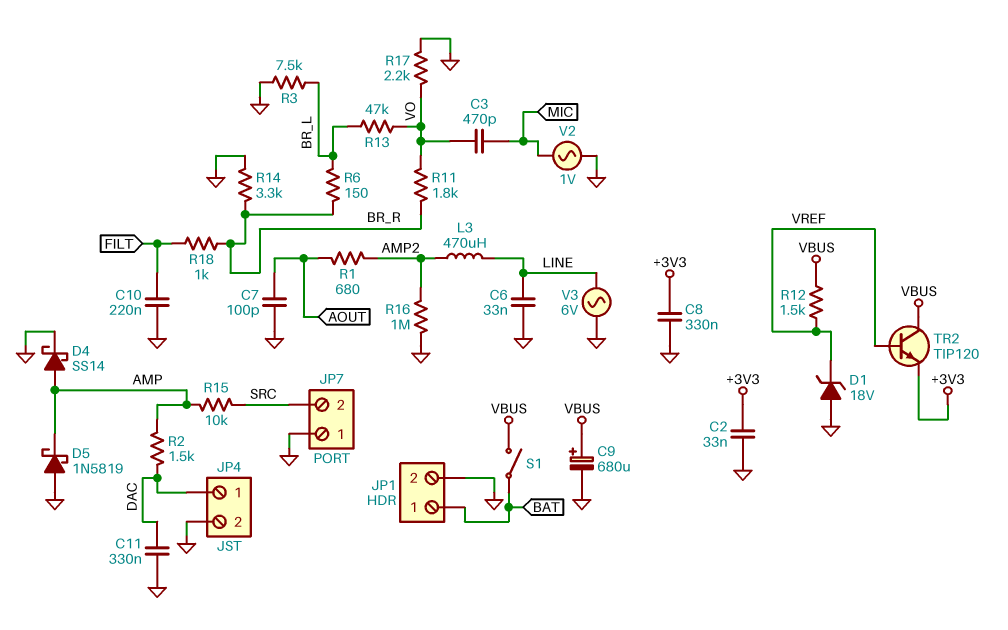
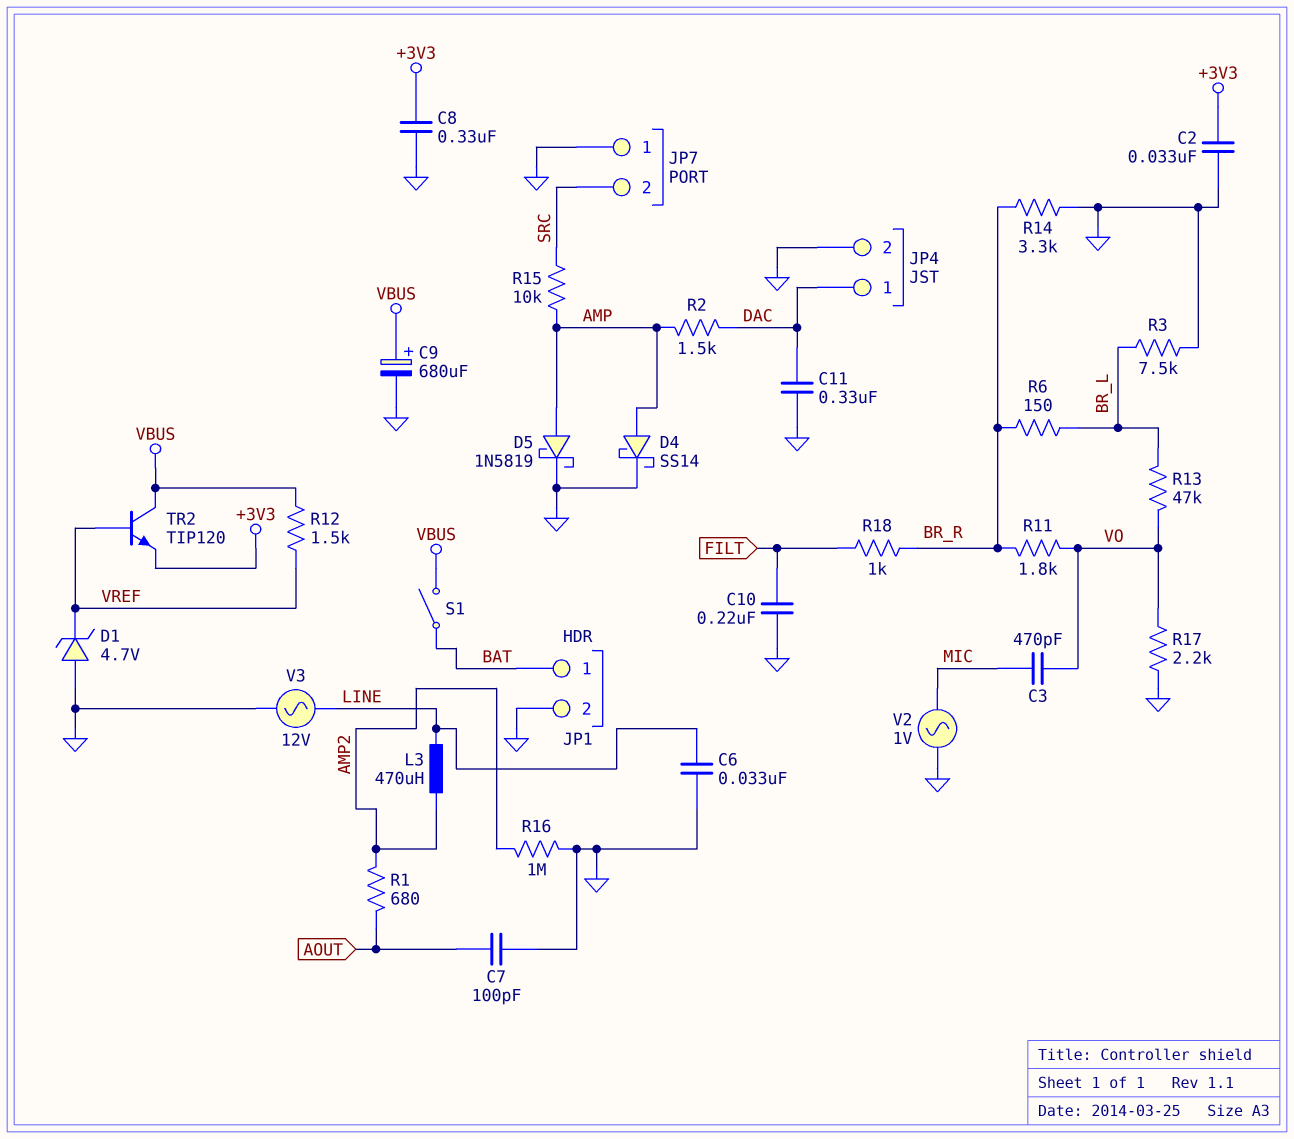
D1: zener 18V (A GND, K VREF) -> zener 4.7V (A GND, K VREF)
D5: schottky 1N5819 (A GND, K AMP) -> schottky 1N5819 (A AMP, K GND)
V3: AC 6V (GND, LINE) -> AC 12V (GND, LINE)

